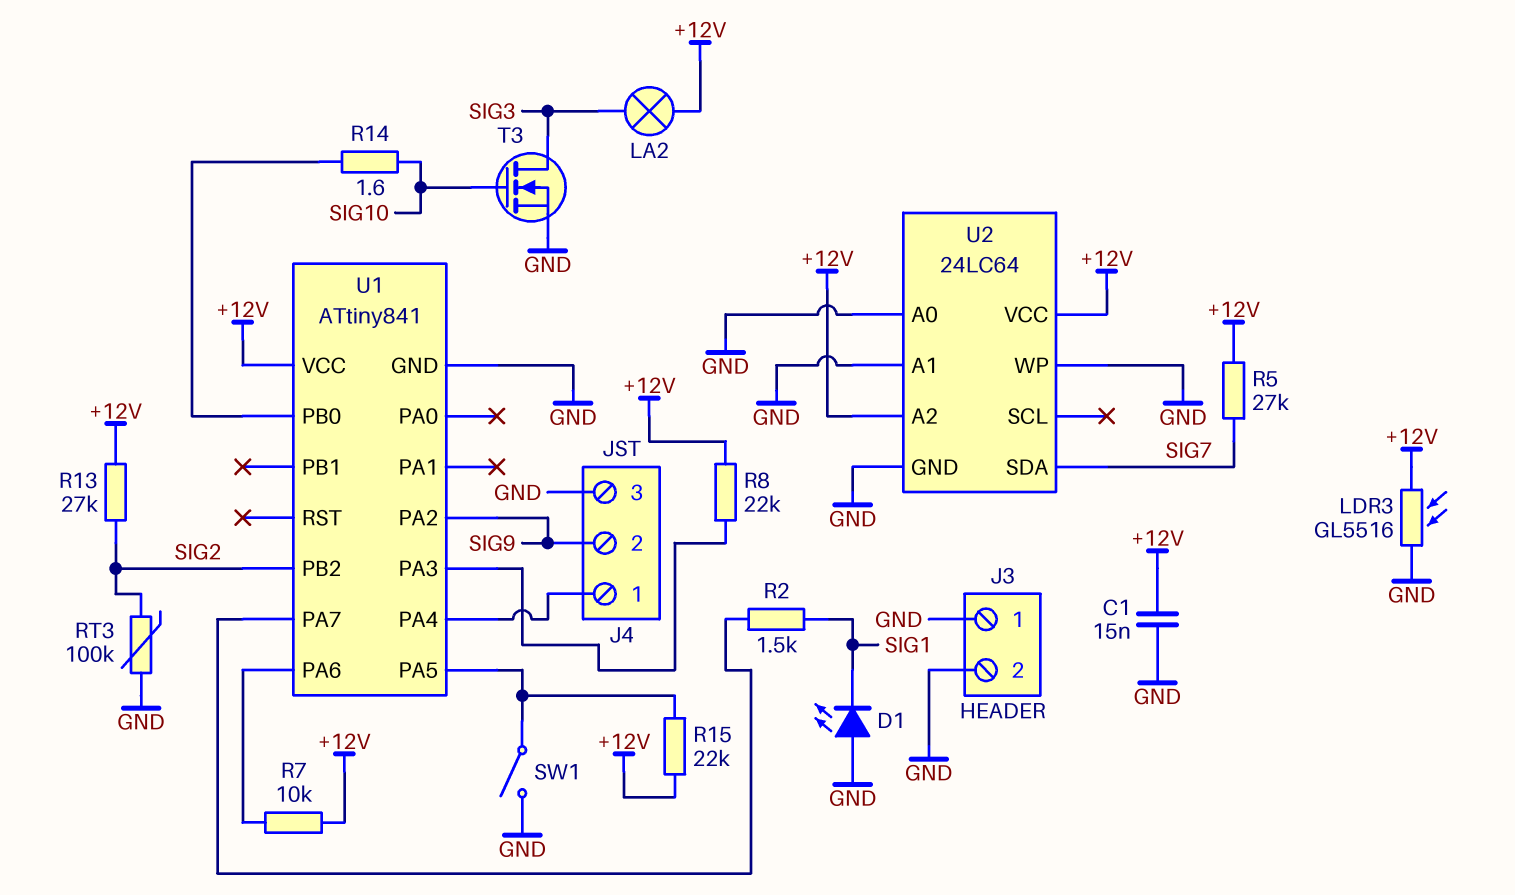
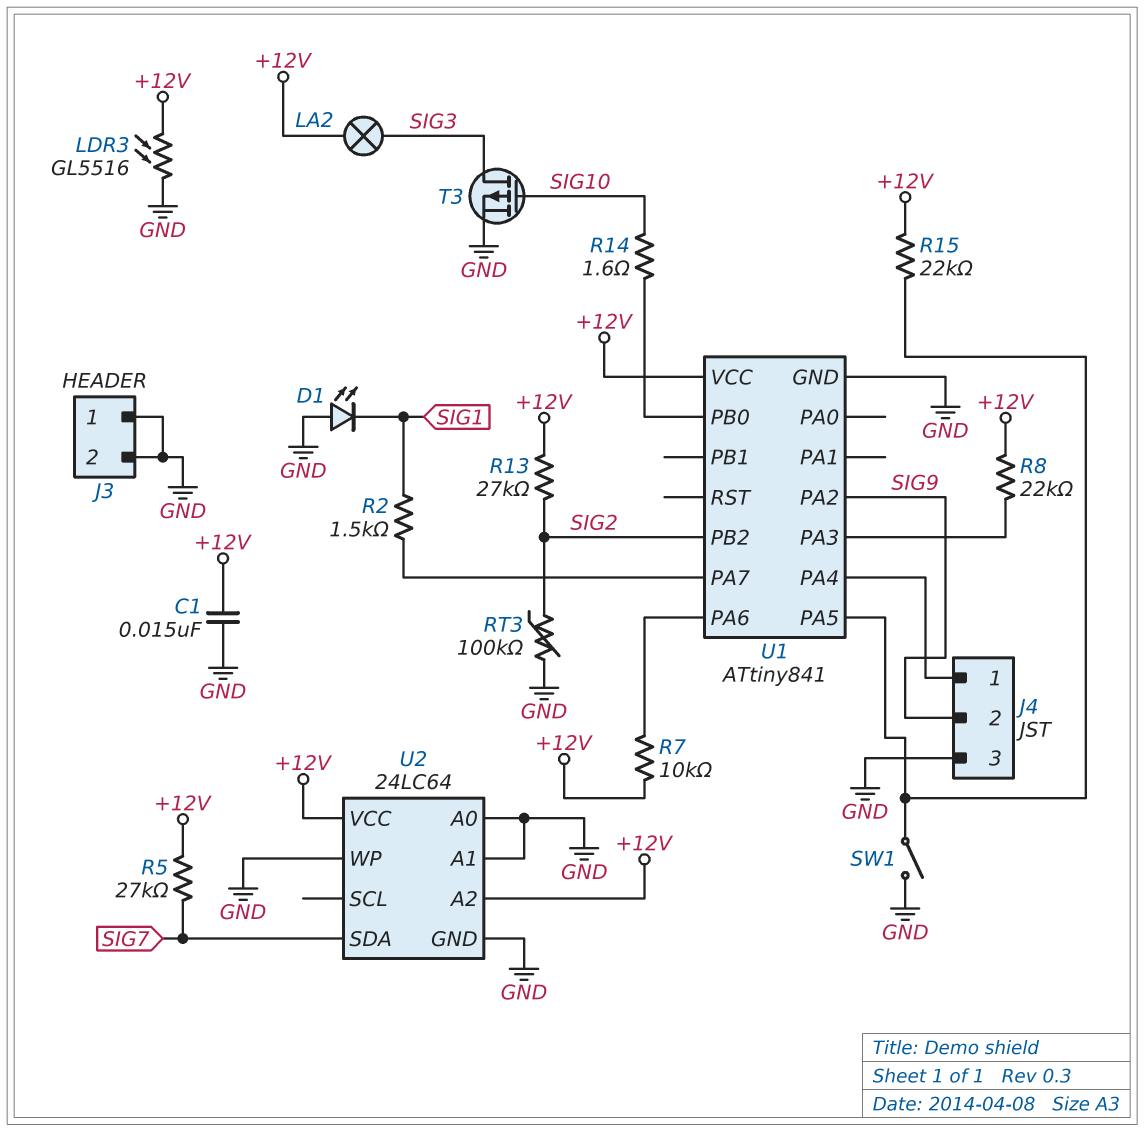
T3: NMOS (G SIG10, D SIG3, S GND) -> PMOS (G SIG10, D SIG3, S GND)

